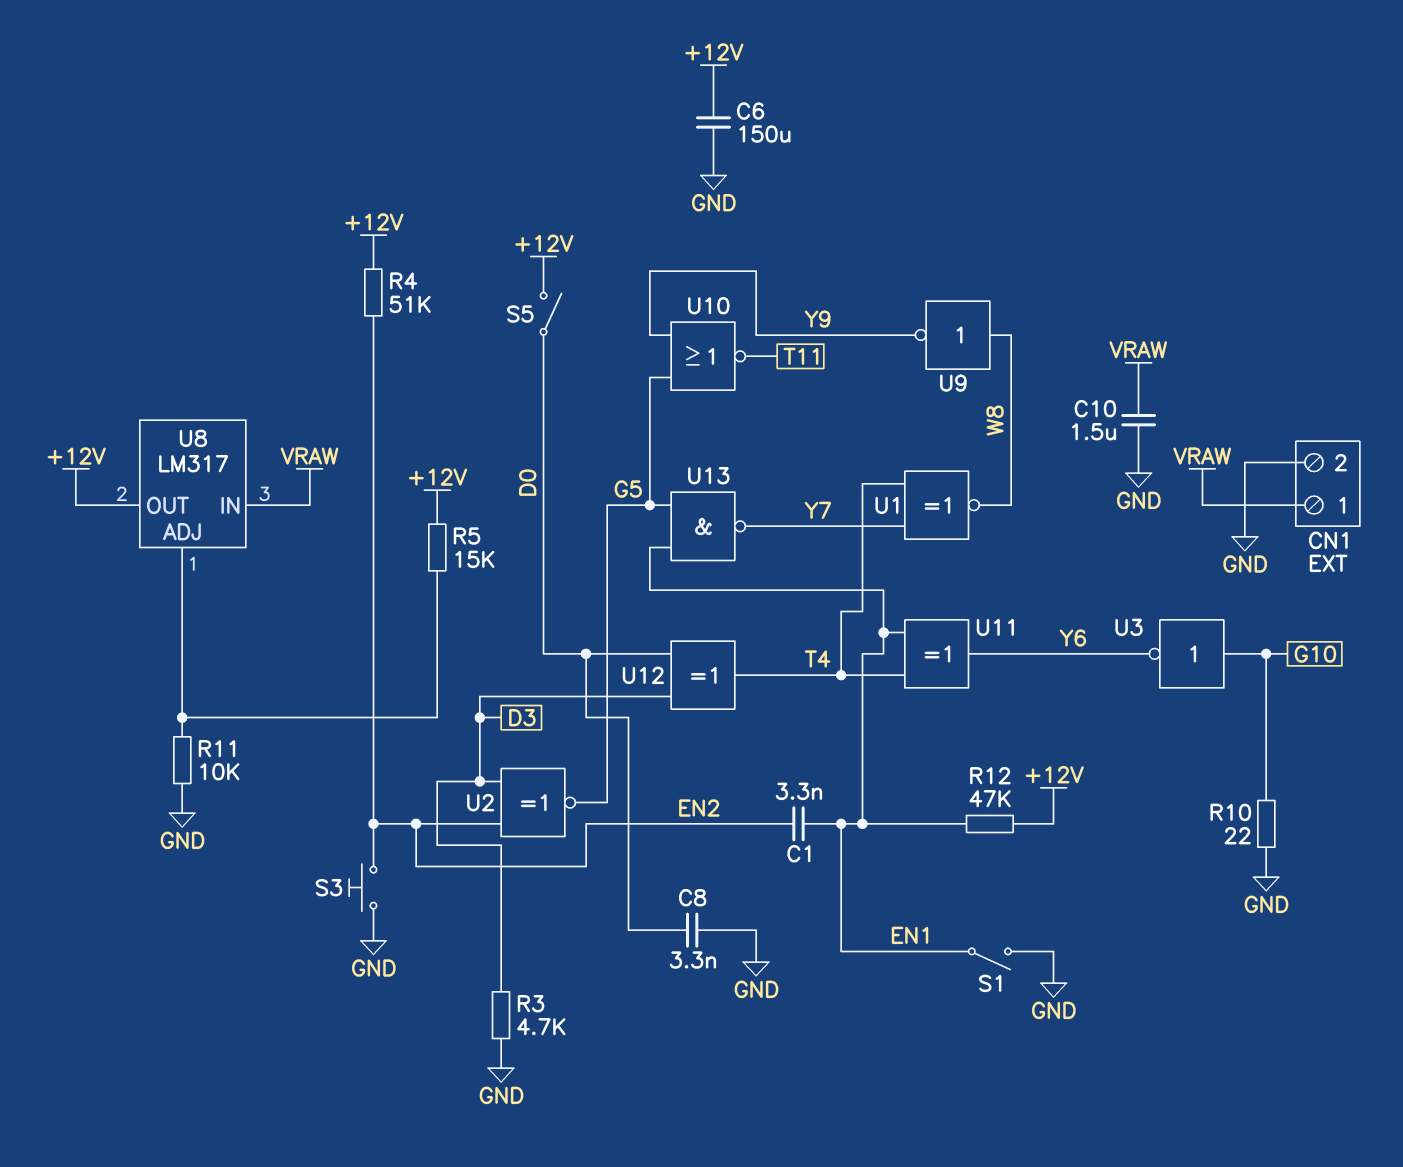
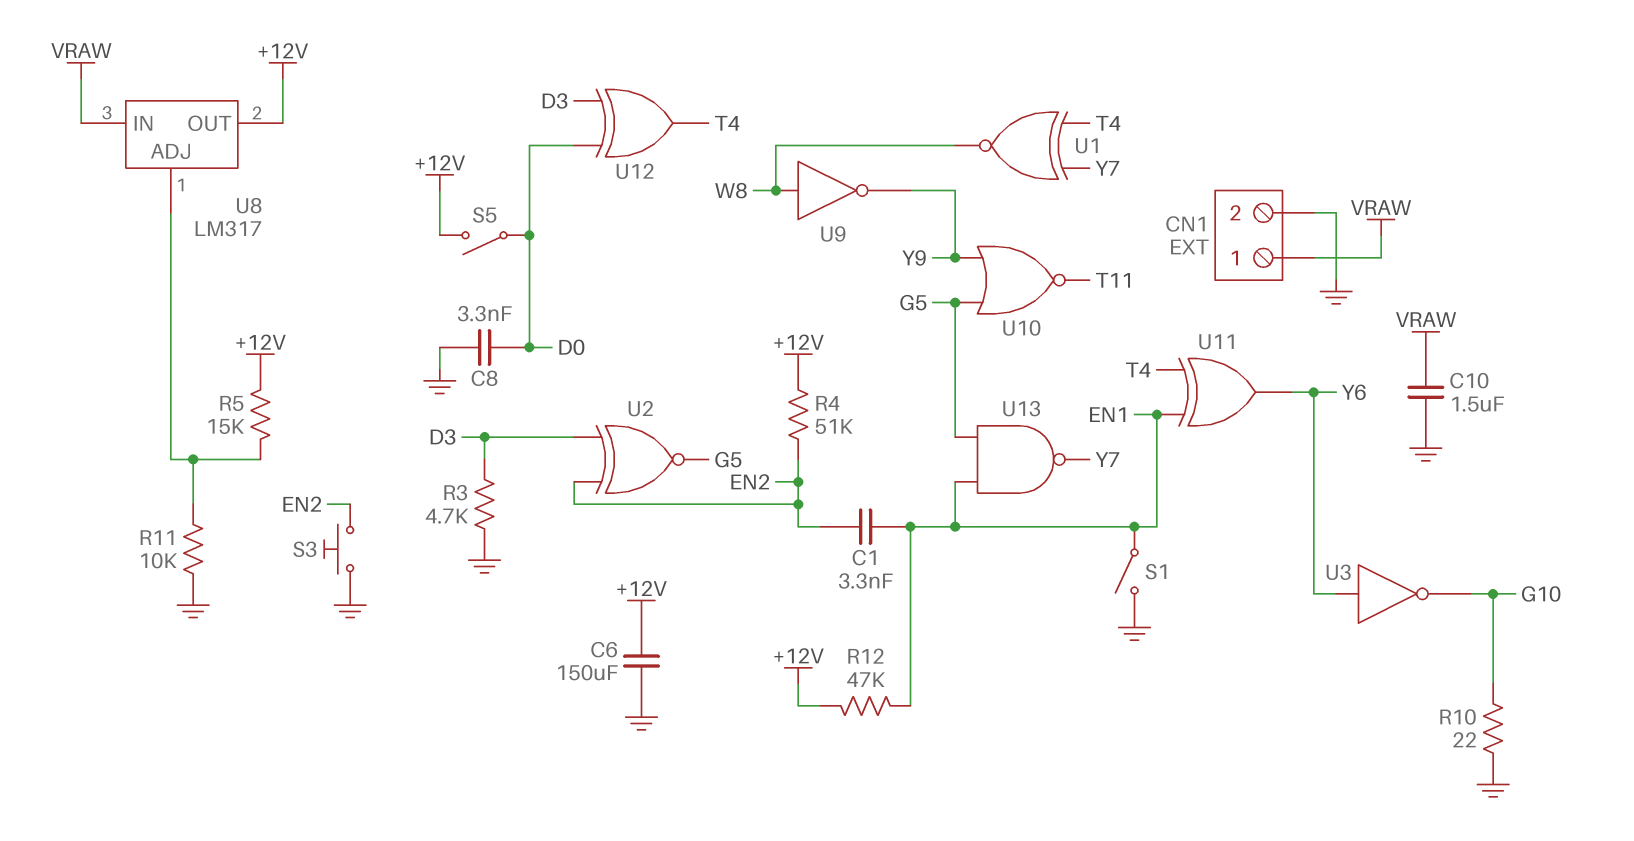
U3: NOT (in G10, out Y6) -> NOT (in Y6, out G10)

